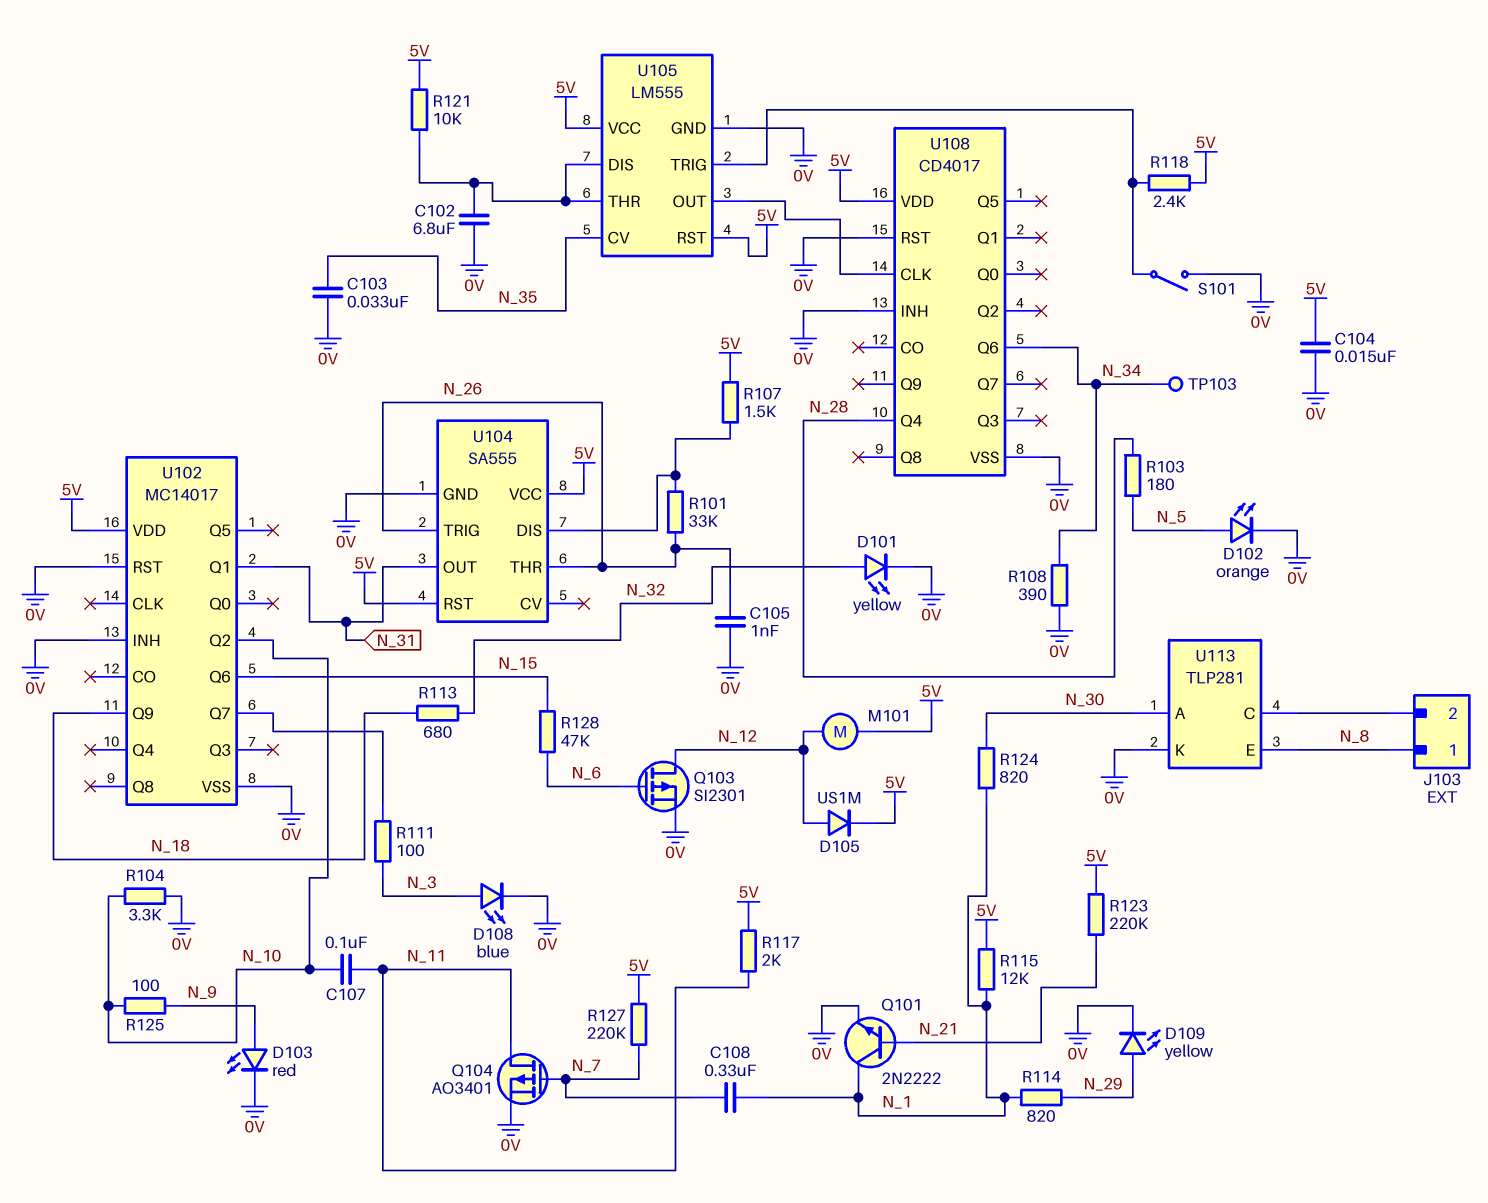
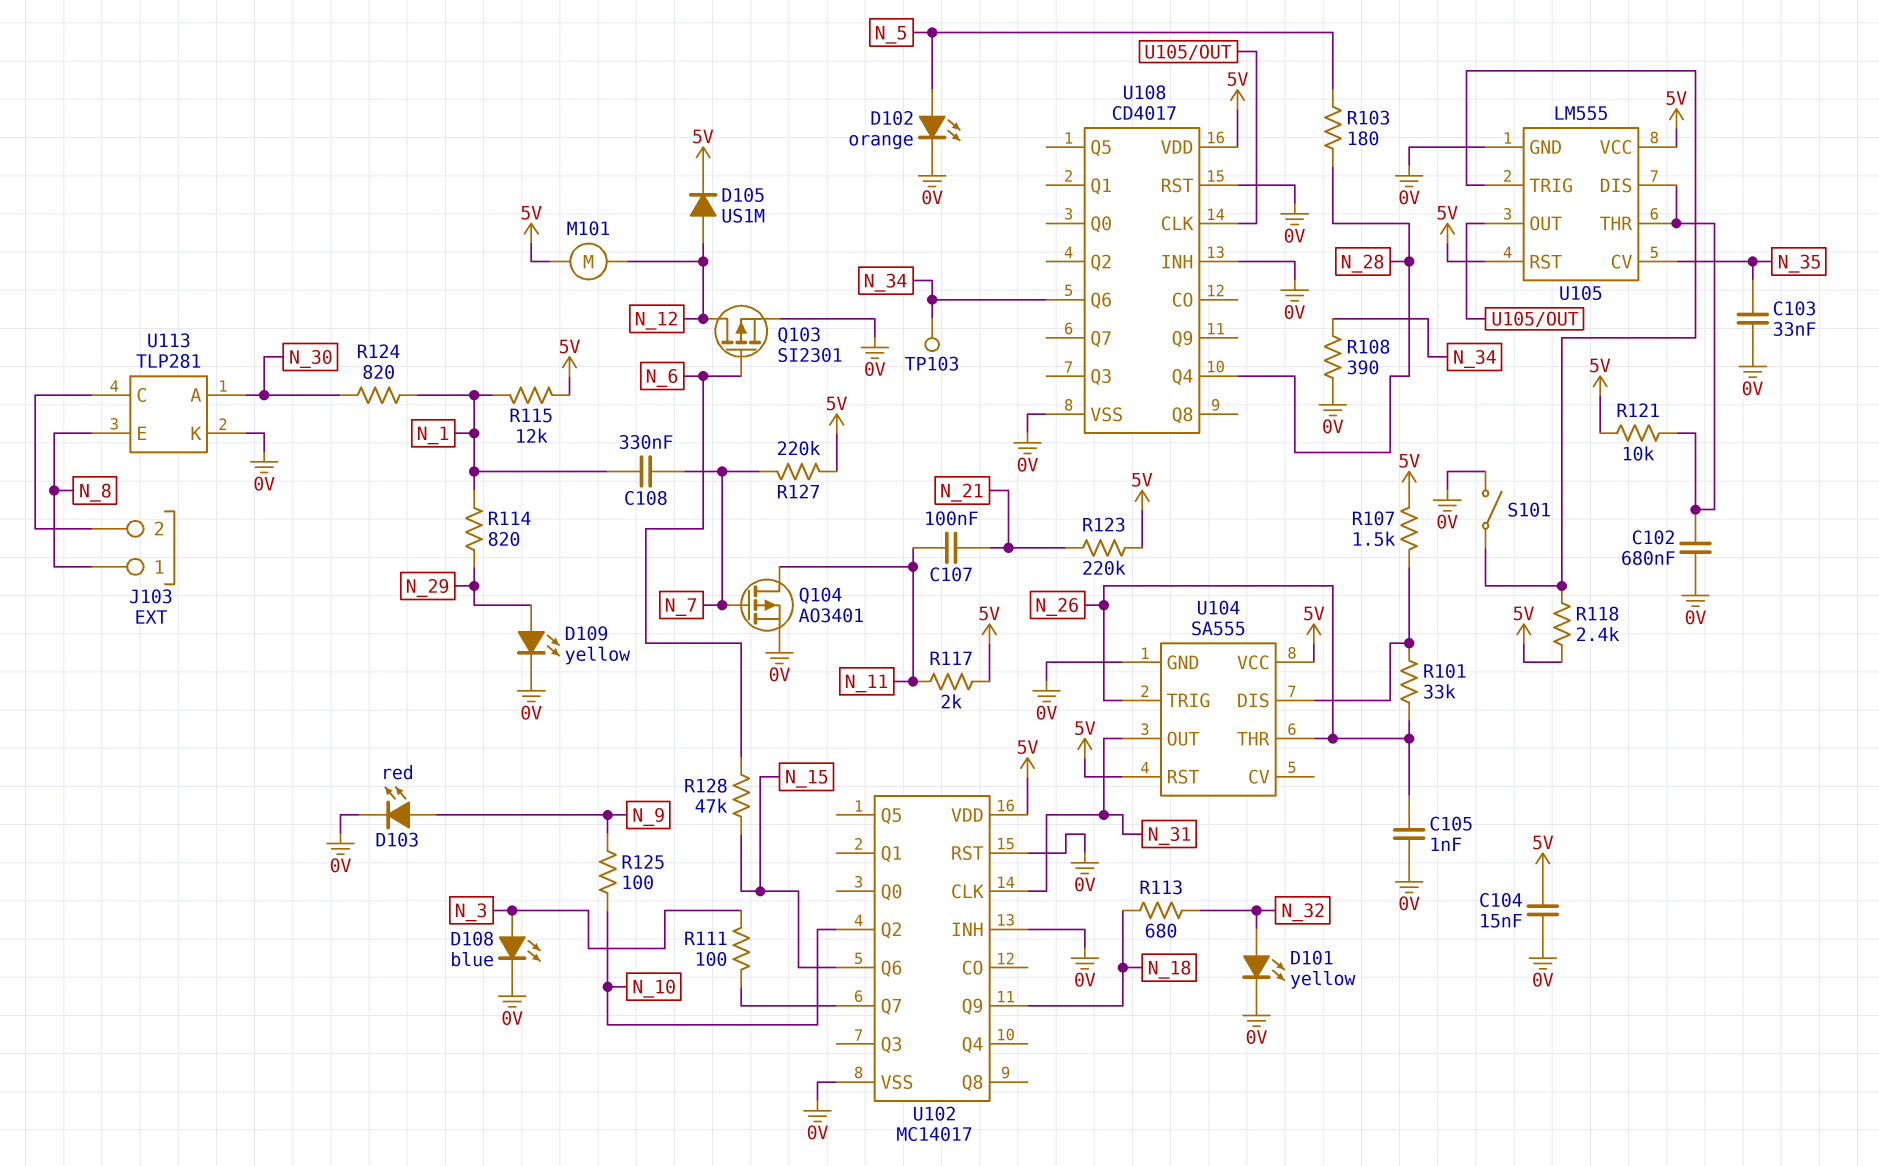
C102: 6.8uF (0V, U105/DIS) -> 680nF (0V, U105/DIS)
C107: 100nF (N_10, N_11) -> 100nF (N_11, N_21)
Q101: NPN 2N2222 (B N_21, C N_1, E 0V) -> none
R104: 3.3k (0V, N_10) -> none
U102 pin CLK: none -> N_31
U102 pin Q1: N_31 -> none

